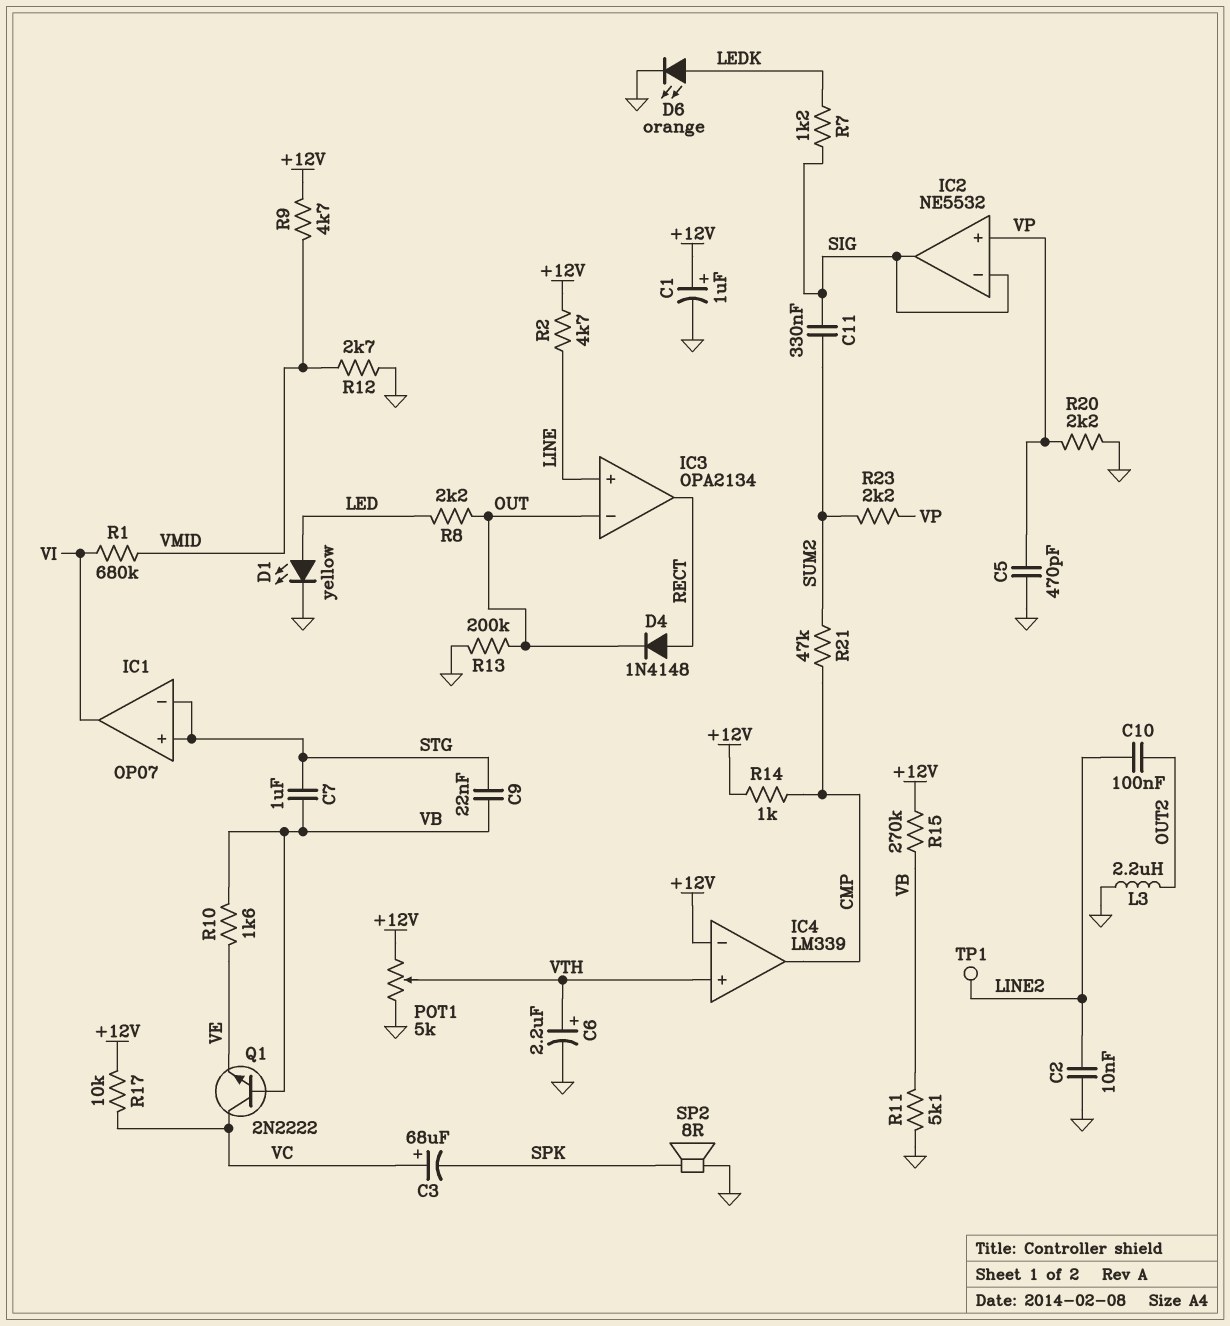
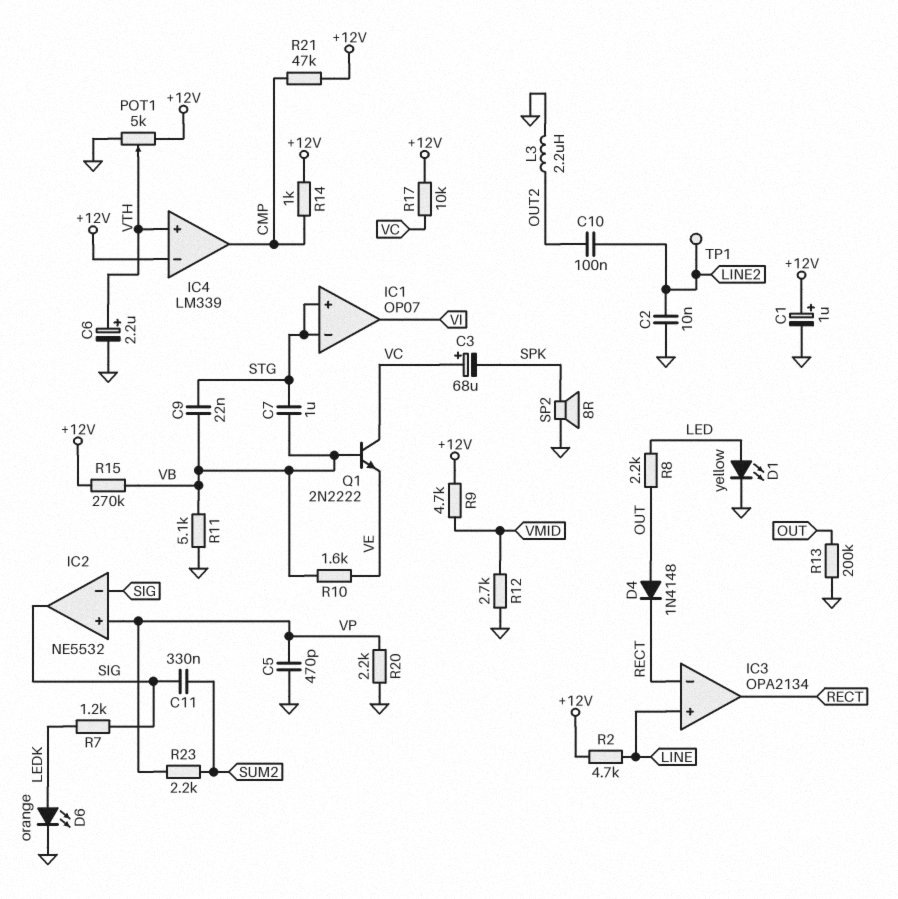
D4: diode 1N4148 (A RECT, K OUT) -> diode 1N4148 (A OUT, K RECT)
IC3 pin in-: OUT -> RECT
R1: 680k (VI, VMID) -> none
R21: 47k (CMP, SUM2) -> 47k (+12V, CMP)

